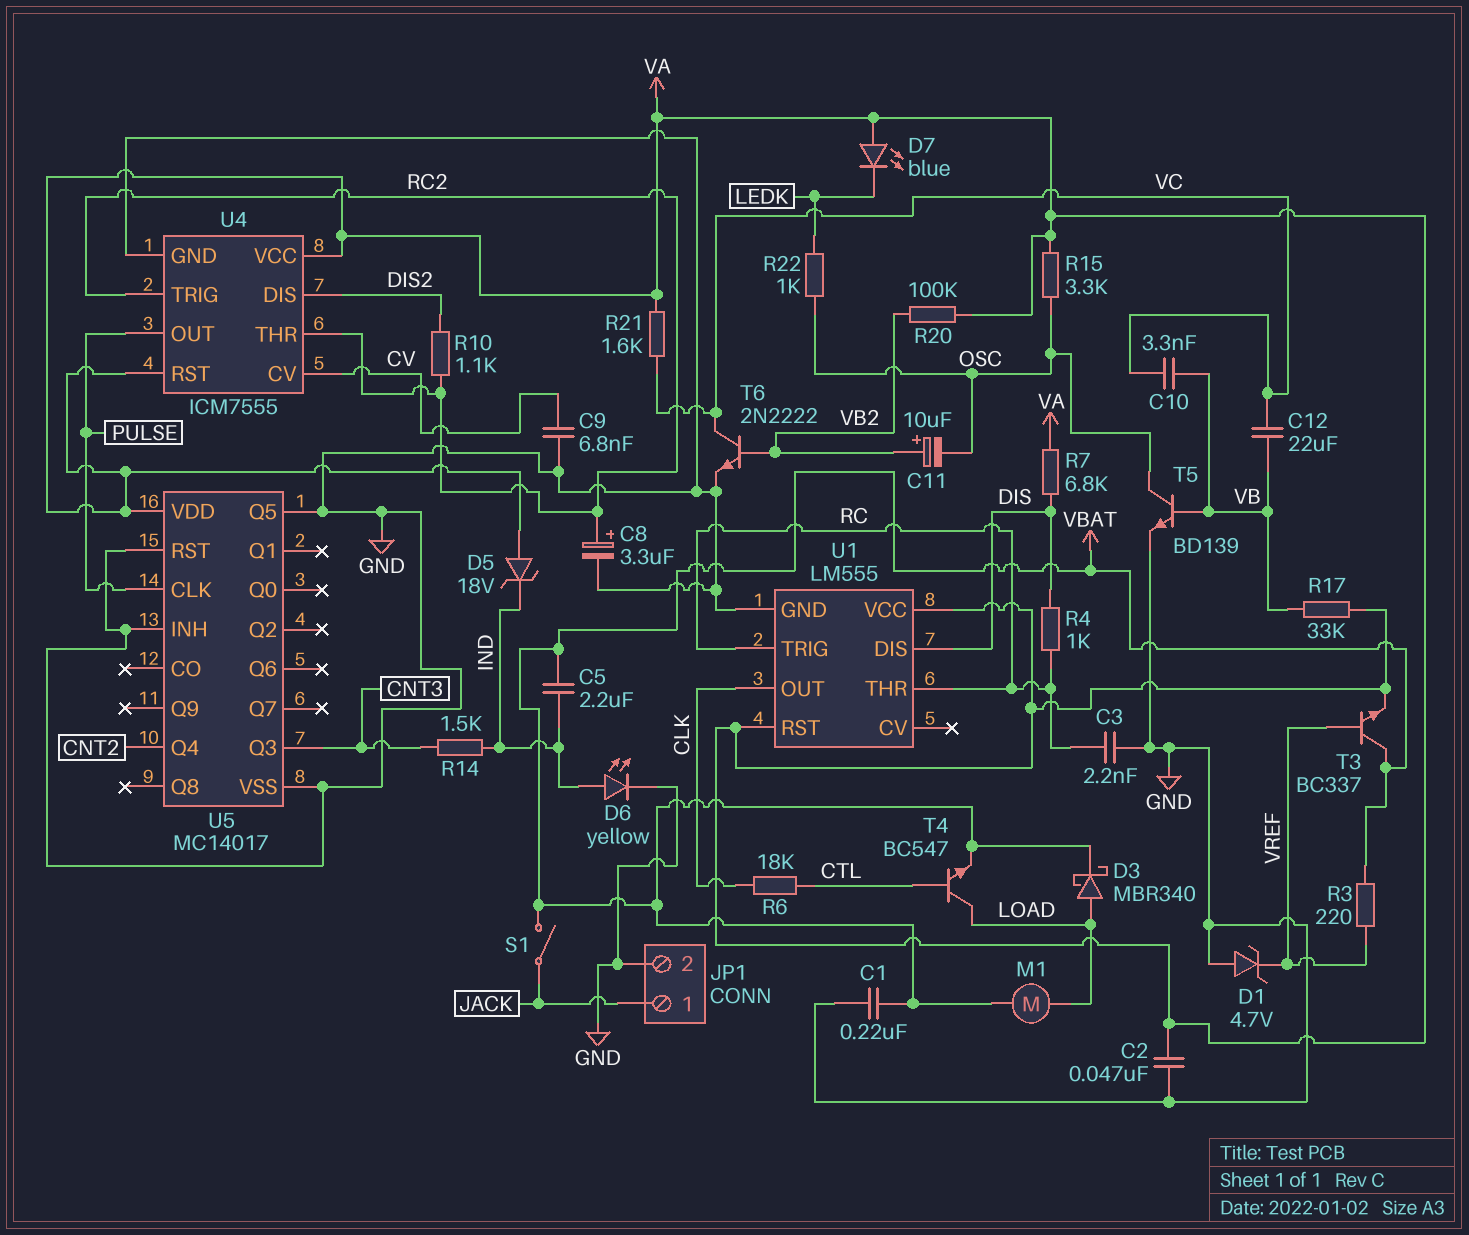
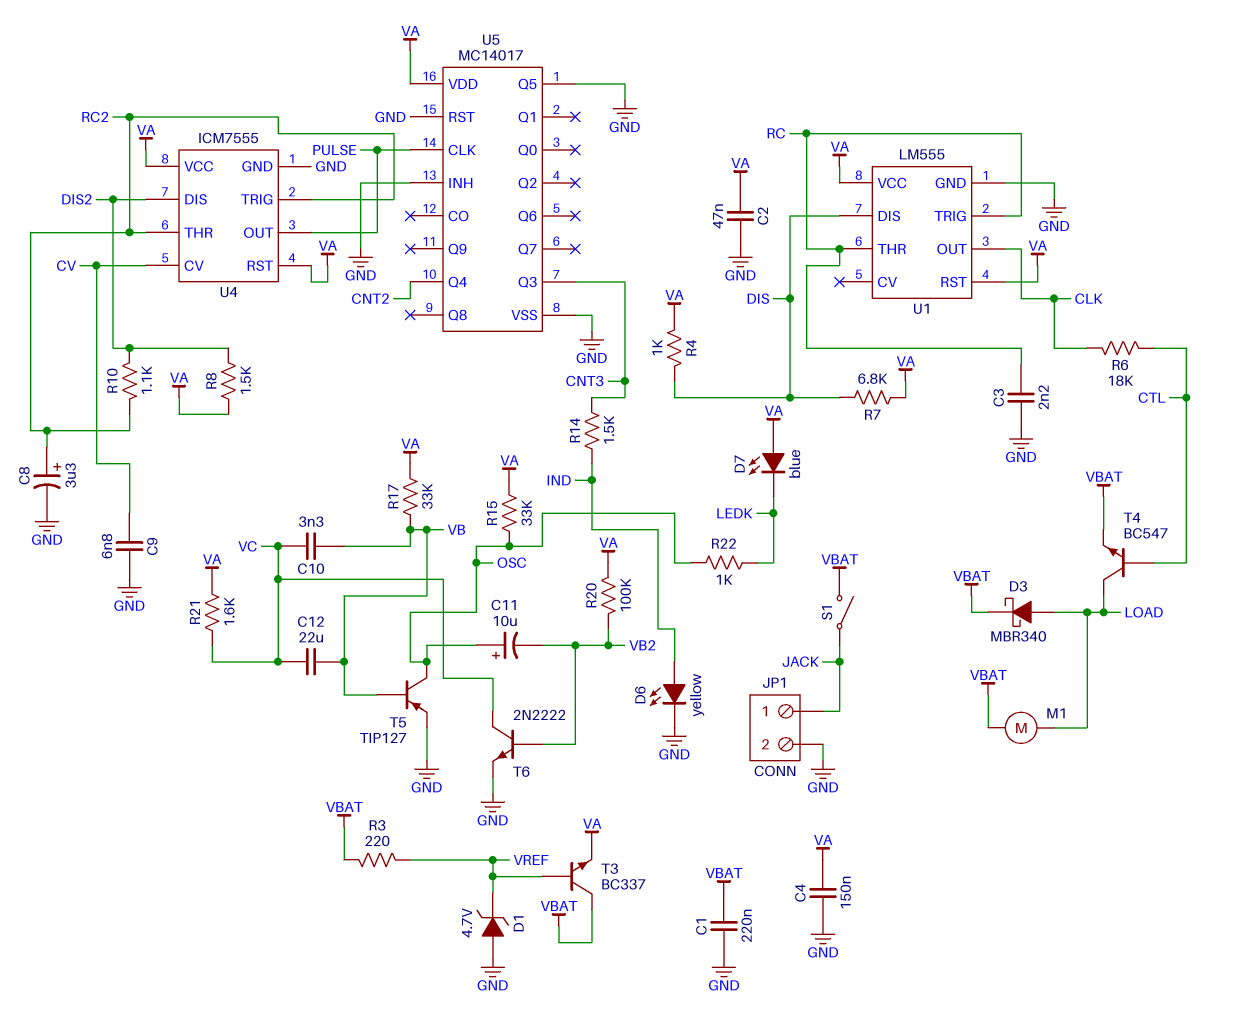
C4: none -> 150nF (GND, VA)
C5: 2.2uF (IND, VBAT) -> none
C11: 10uF (plus VB2, minus OSC) -> 10uF (plus OSC, minus VB2)
D5: zener 18V (A VA, K IND) -> none
R4: 1k (DIS, RC) -> 1k (DIS, VA)
R8: none -> 1.5k (DIS2, VA)
R15: 3.3k (OSC, VA) -> 33k (OSC, VA)
T5: NPN BD139 (B VB, C OSC, E GND) -> PNP TIP127 (B VB, C OSC, E GND)

